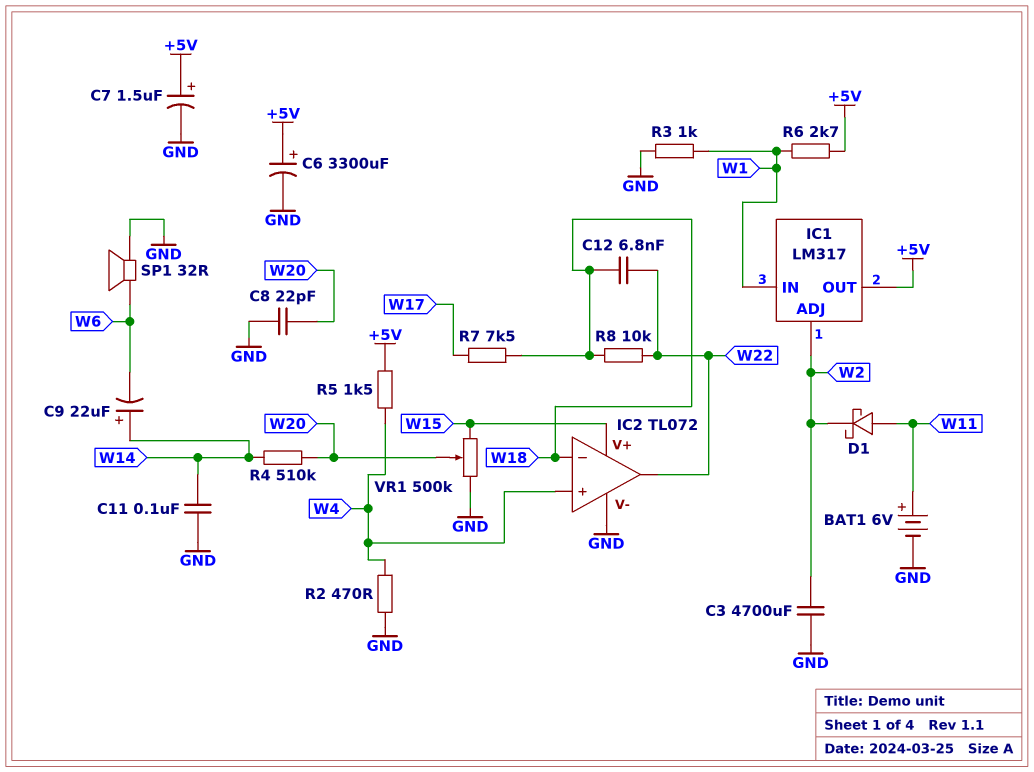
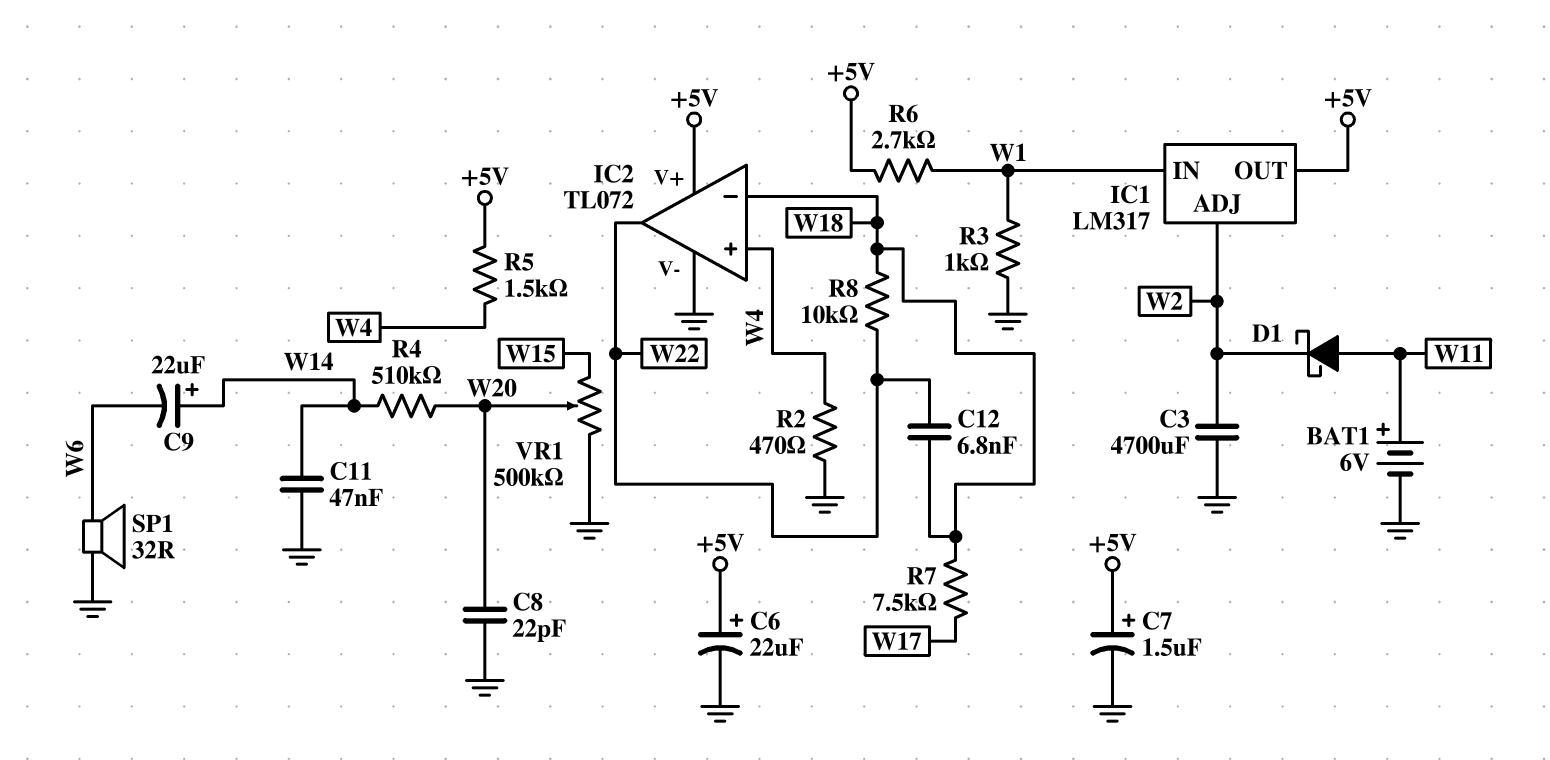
C6: 3300uF (plus +5V, minus GND) -> 22uF (plus +5V, minus GND)
C11: 100nF (GND, W14) -> 47nF (GND, W14)
IC2 pin V+: W15 -> +5V

